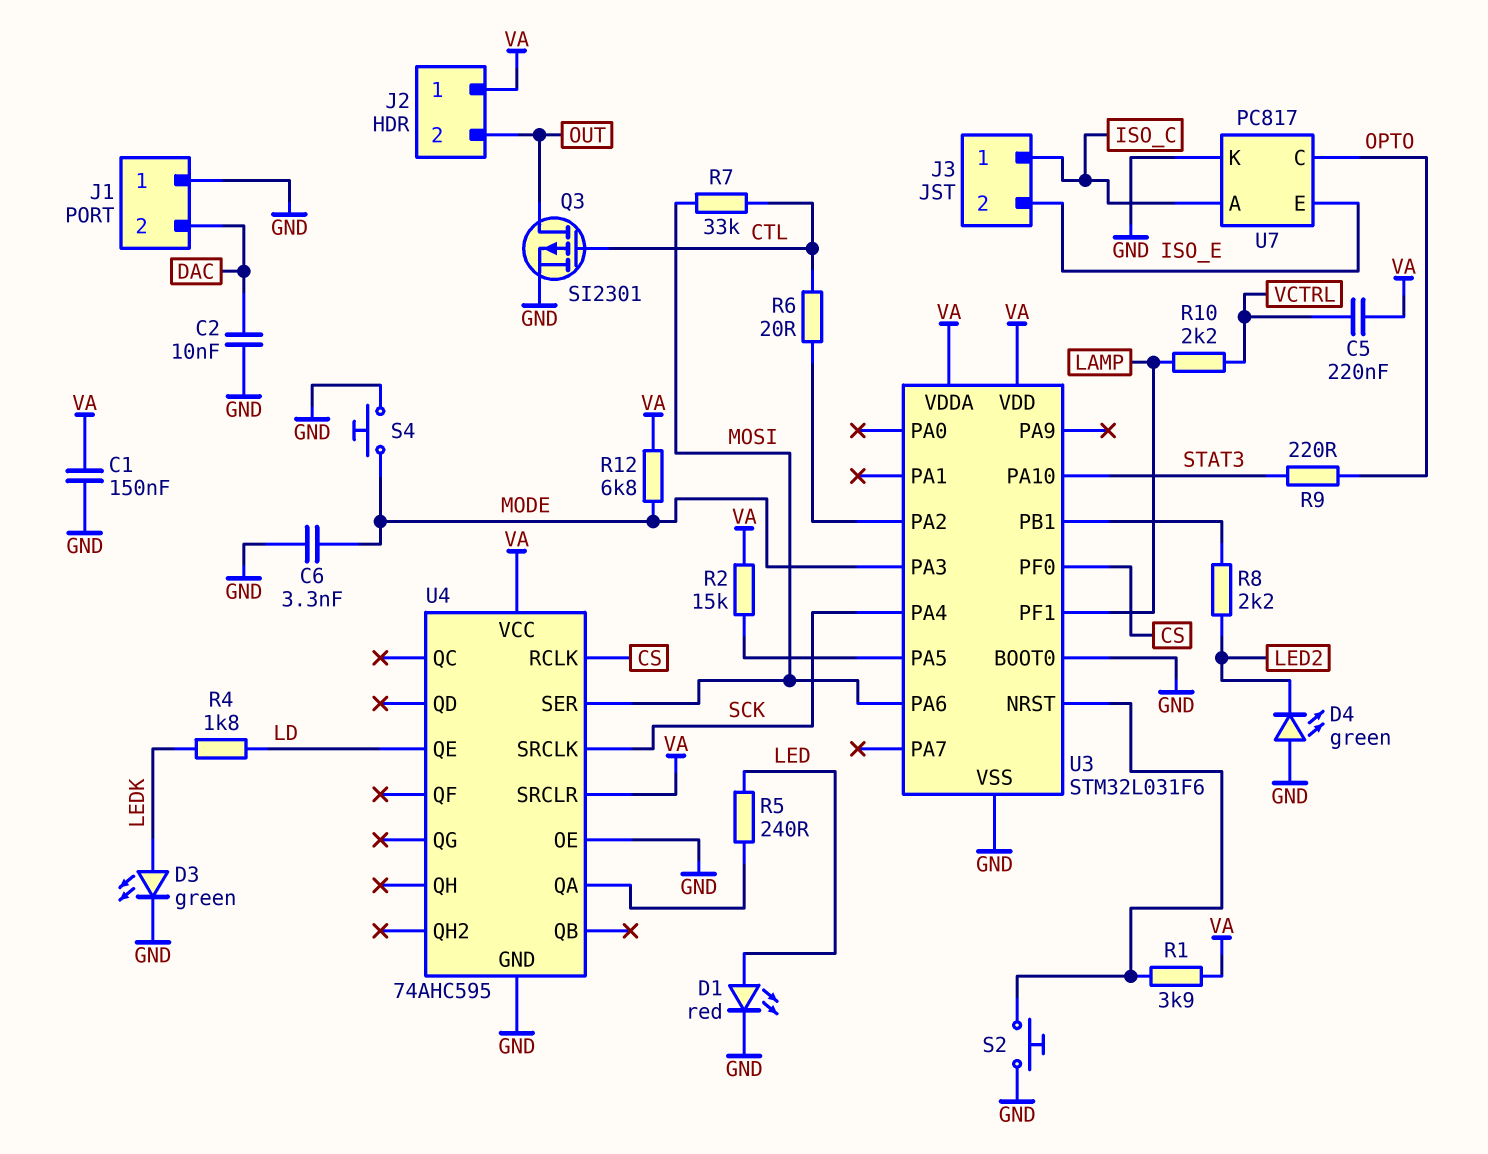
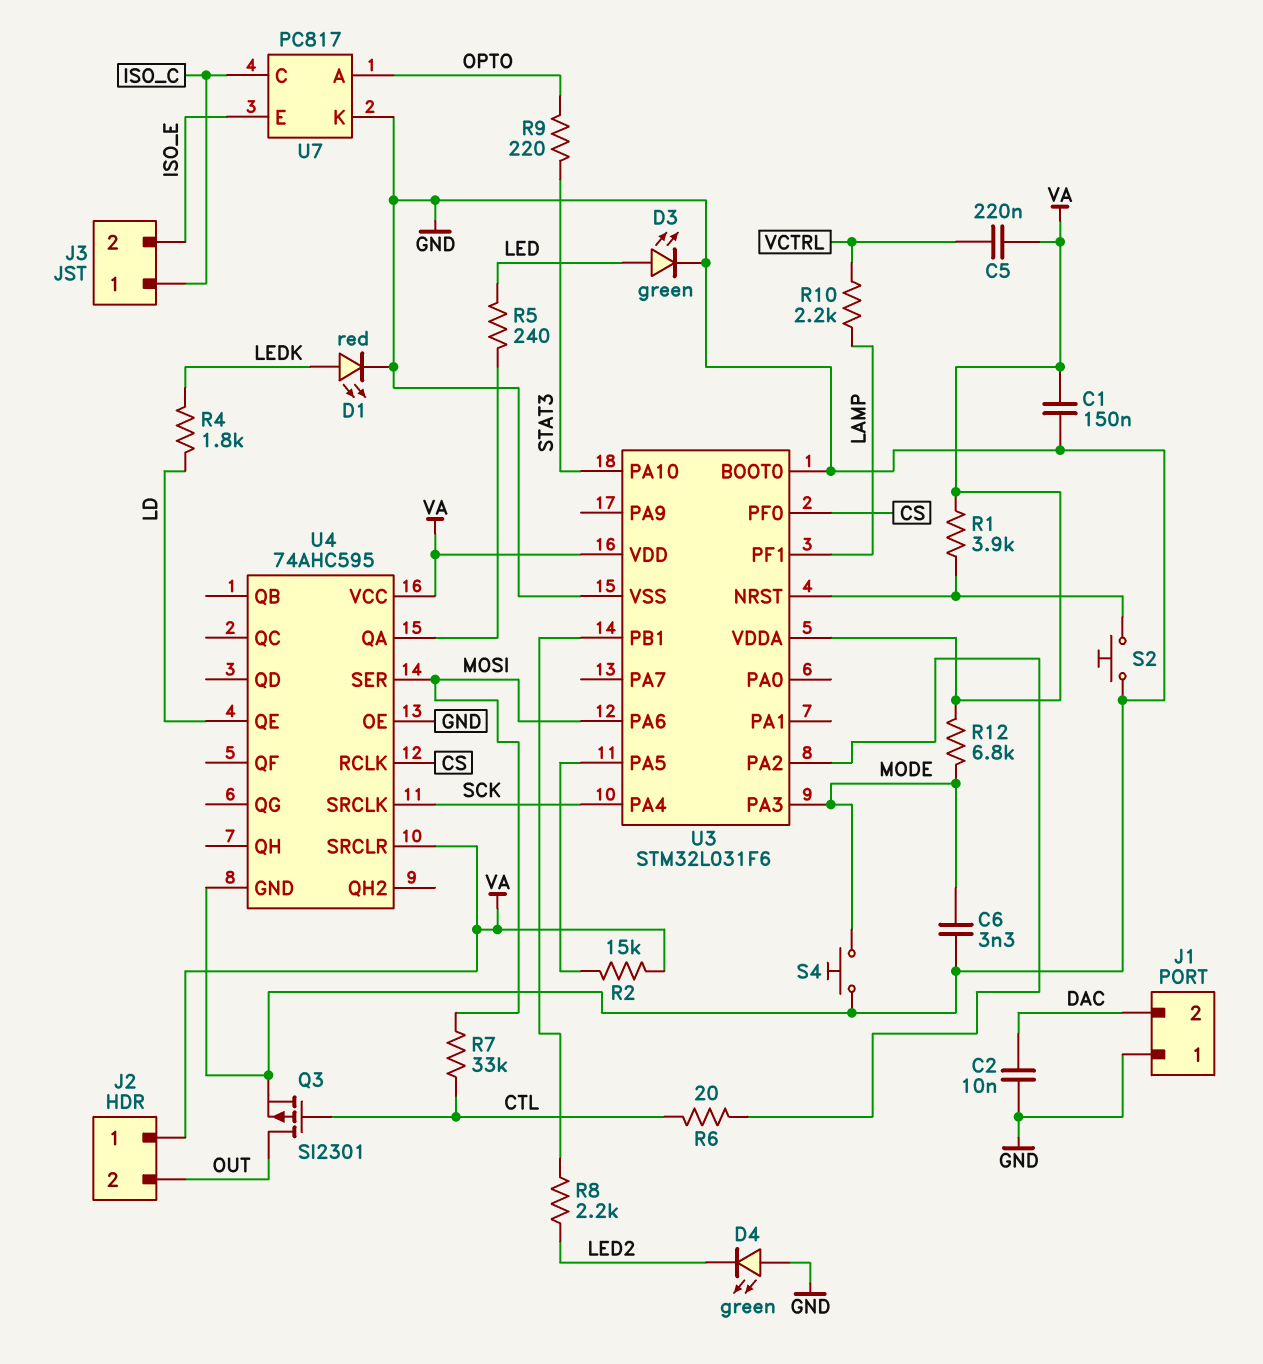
D1: LED red (A LED, K GND) -> LED red (A LEDK, K GND)
D3: LED green (A LEDK, K GND) -> LED green (A LED, K GND)
U7 pin A: ISO_C -> OPTO
U7 pin C: OPTO -> ISO_C

